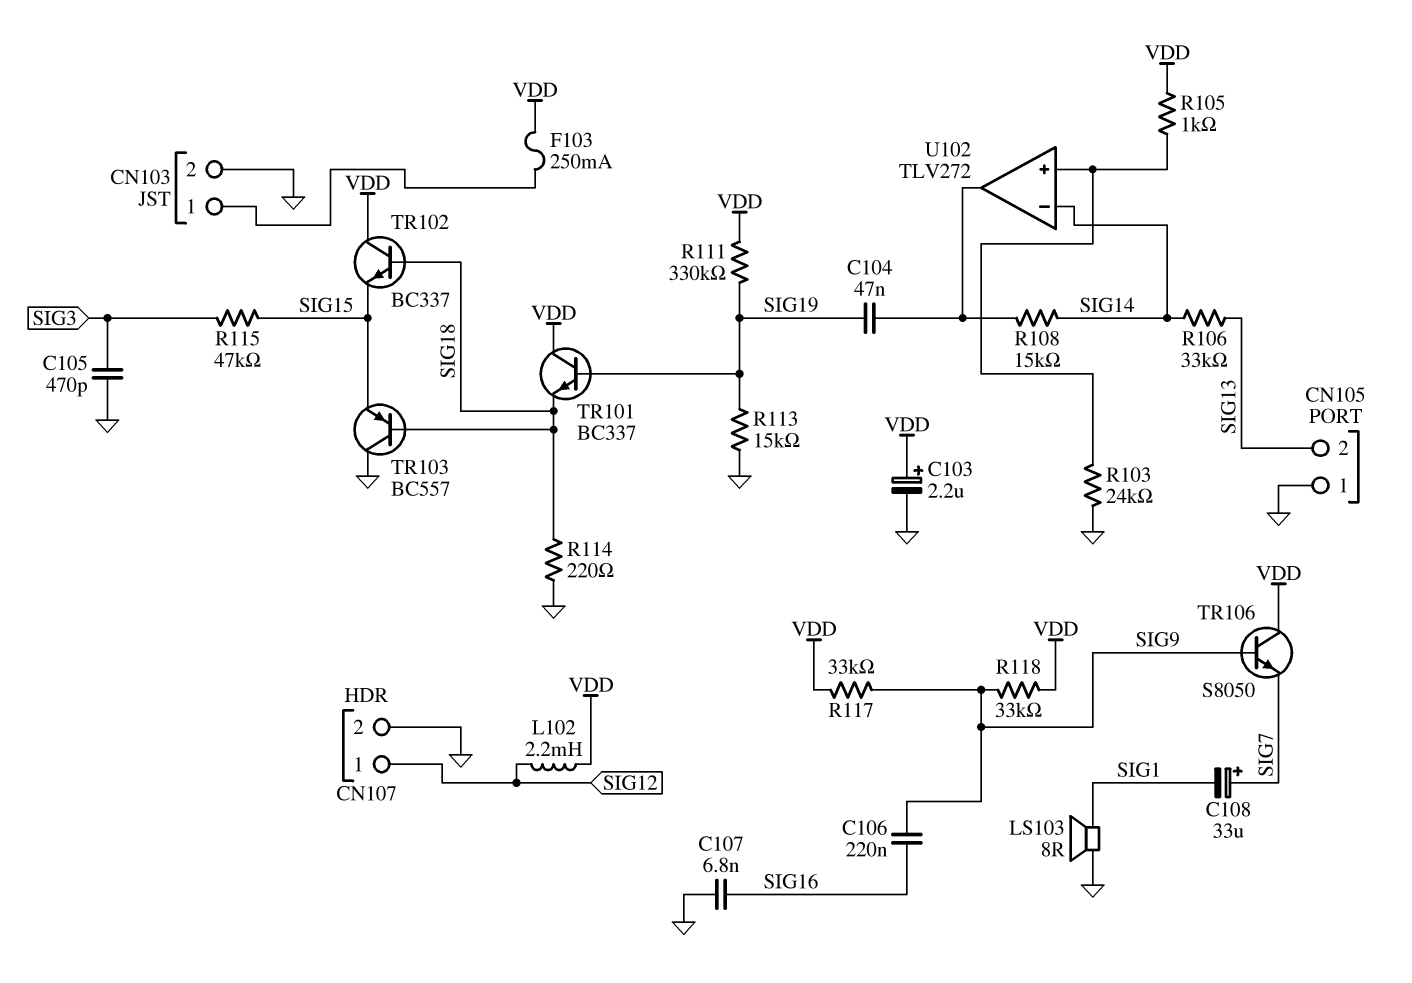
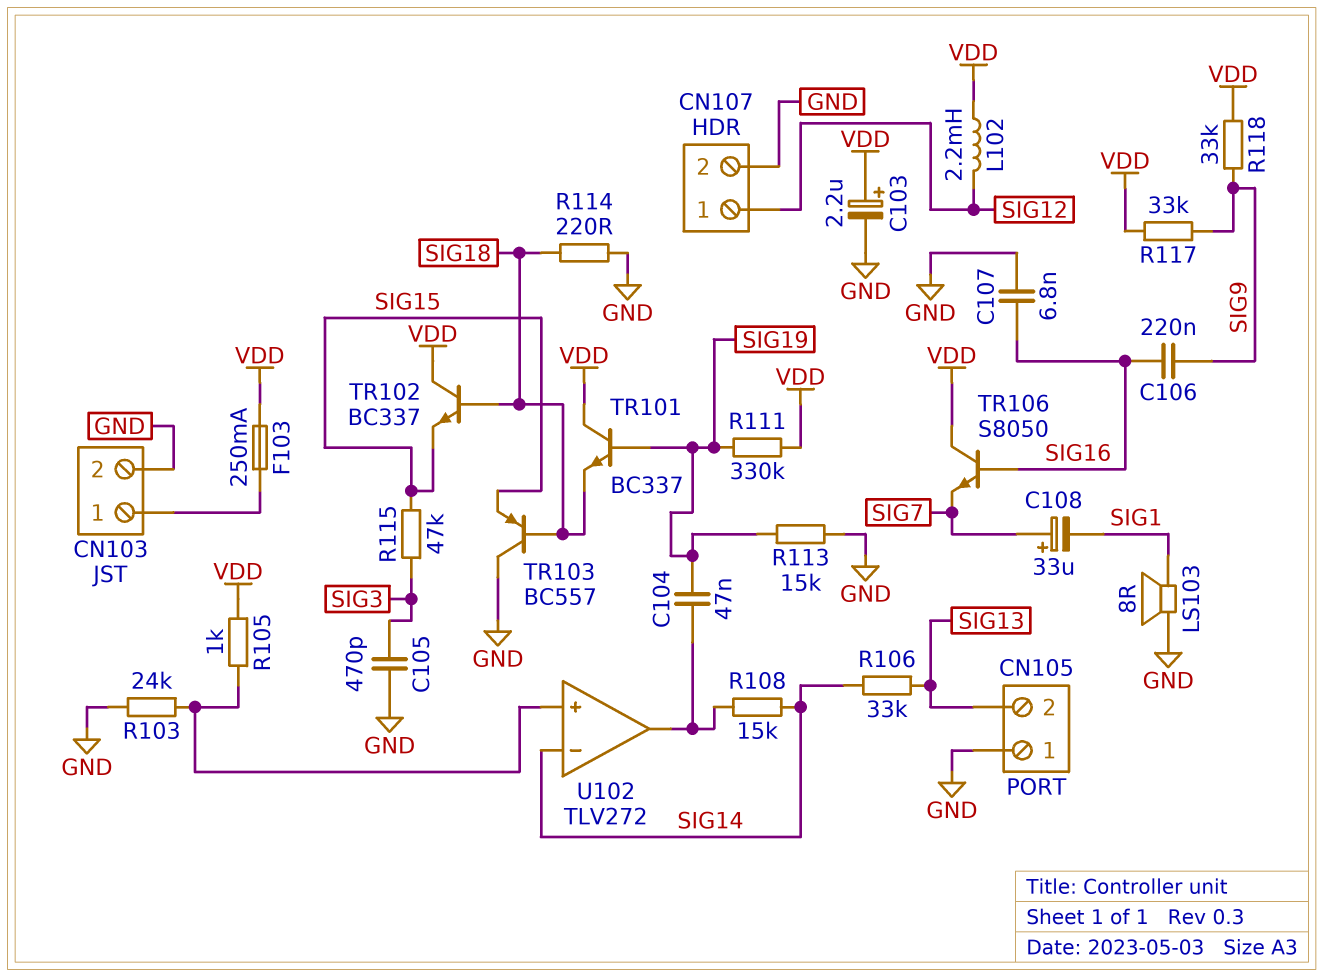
TR106: NPN S8050 (B SIG9, C VDD, E SIG7) -> NPN S8050 (B SIG16, C VDD, E SIG7)

